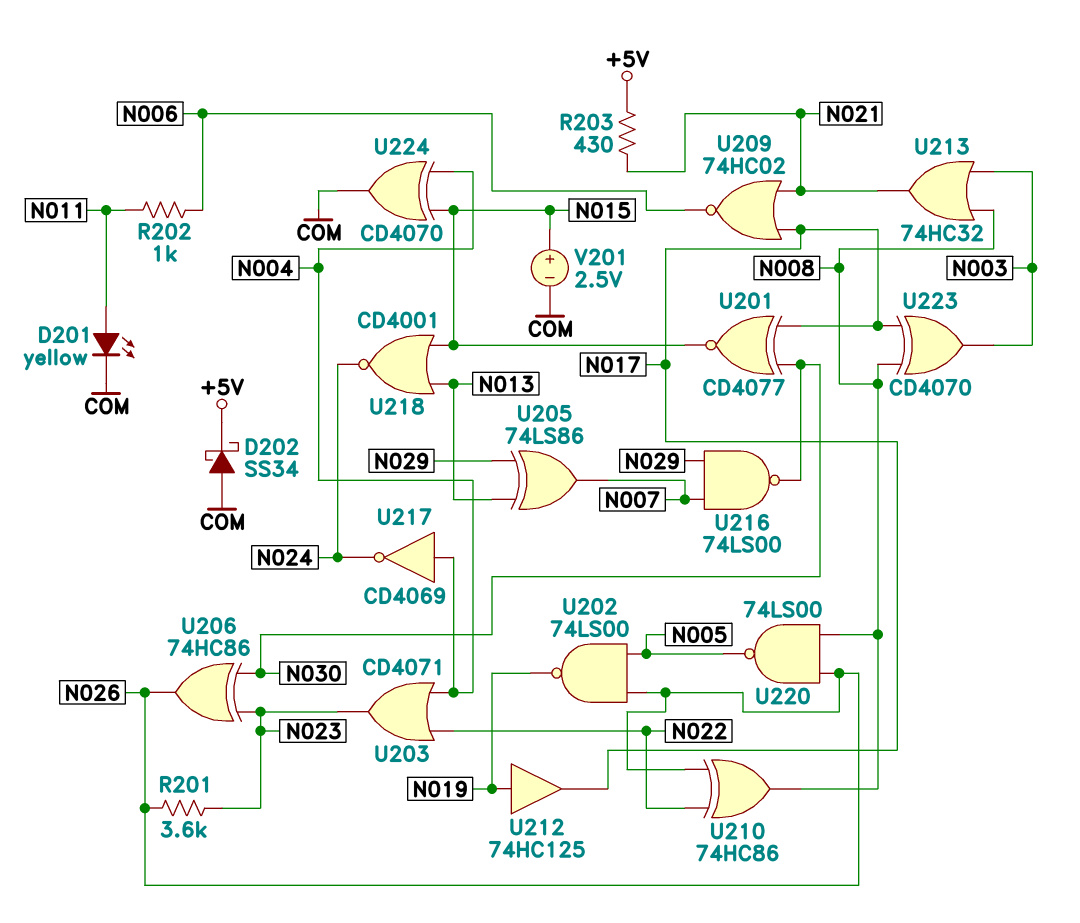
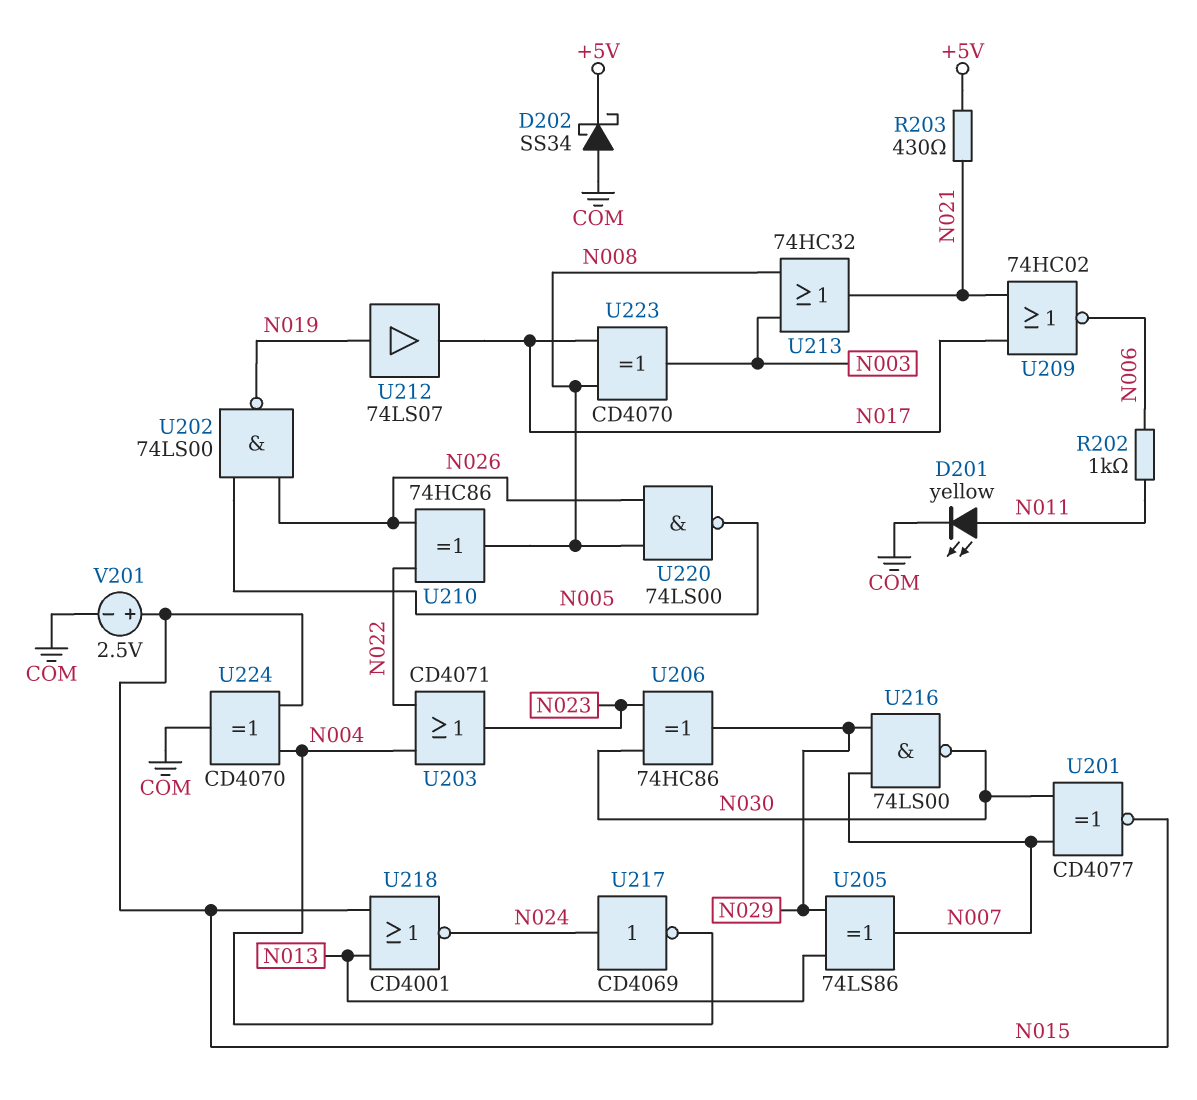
R201: 3.6k (N023, N026) -> none
U201: XNOR CD4077 (in N017, in N030, out N015) -> XNOR CD4077 (in N007, in N030, out N015)
U206: XOR 74HC86 (in N023, in N030, out N026) -> XOR 74HC86 (in N023, in N030, out N029)
U212: buffer 74HC125 (in N019, out N017) -> buffer 74LS07 (in N019, out N017)
U217: NOT CD4069 (in N004, out N024) -> NOT CD4069 (in N024, out N004)

